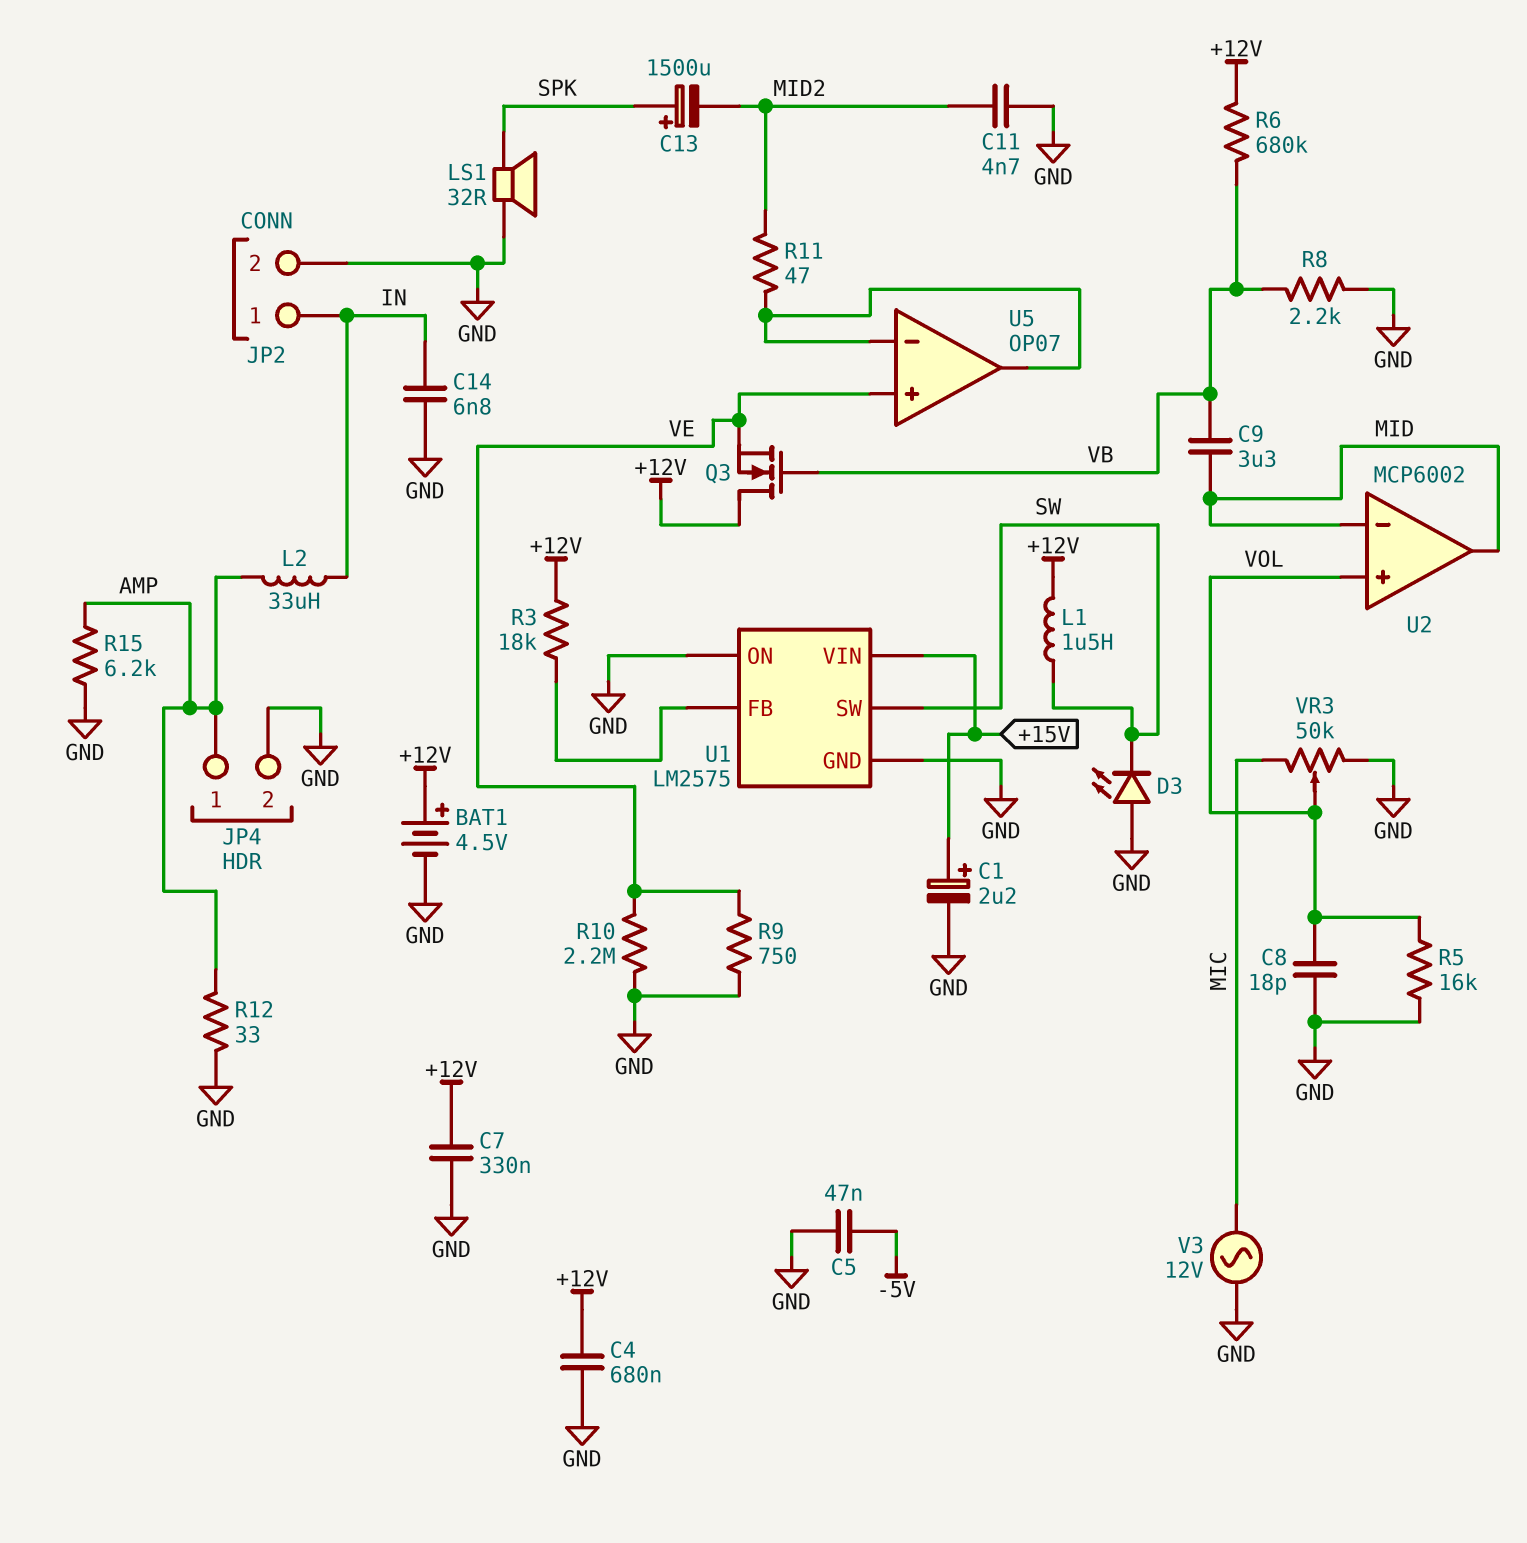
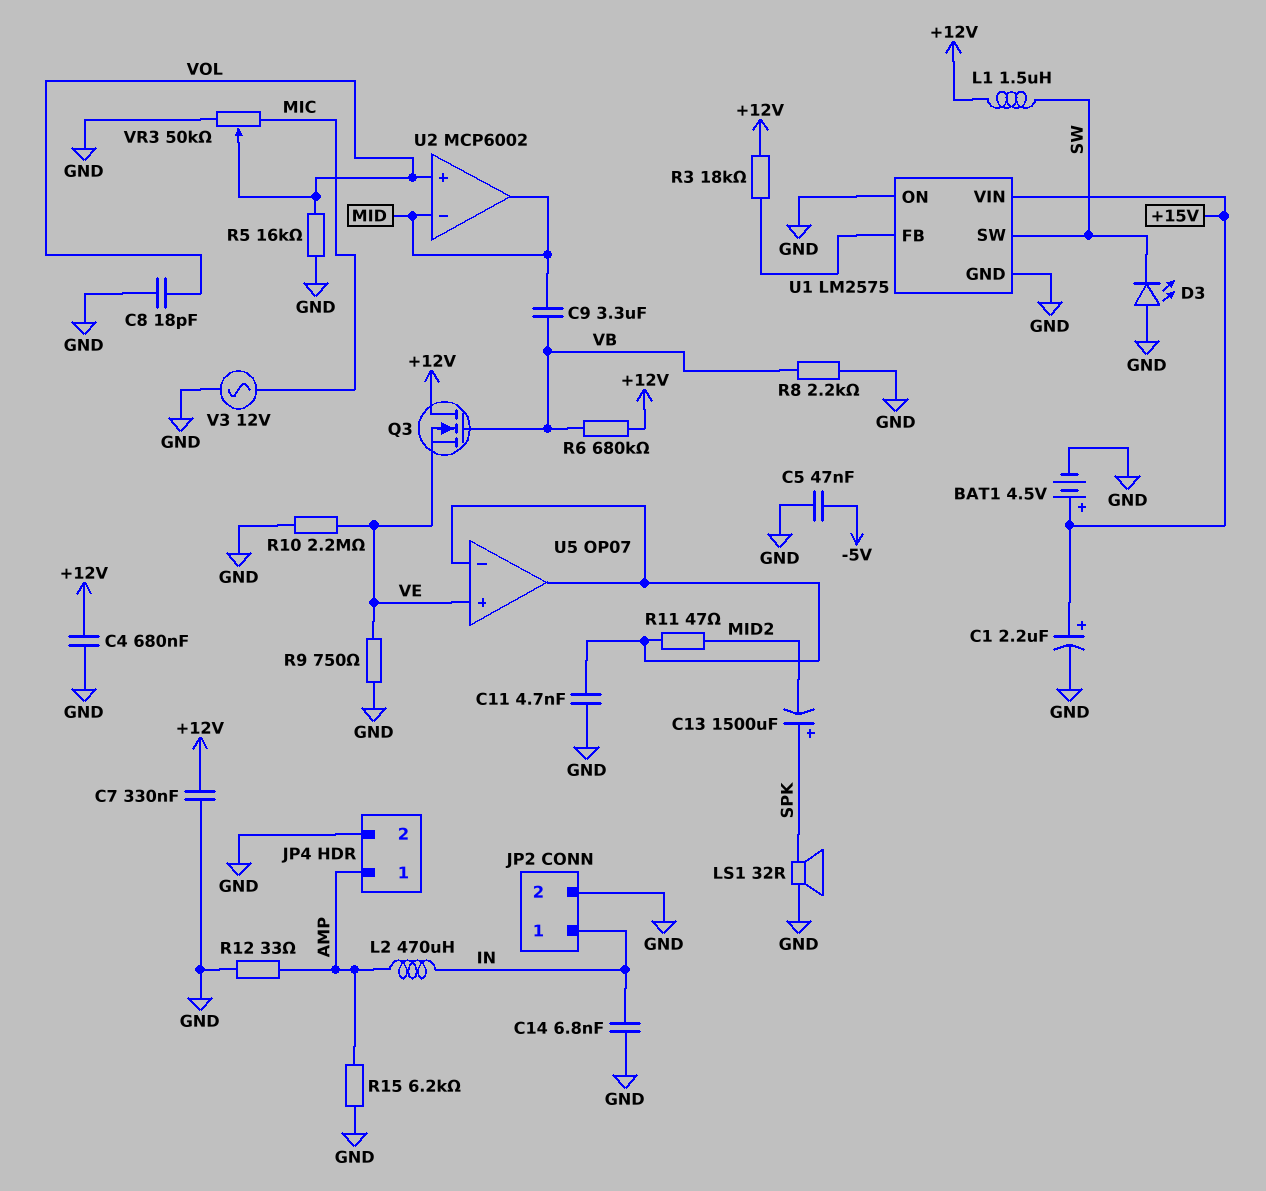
BAT1: 4.5V (plus +12V, minus GND) -> 4.5V (plus +15V, minus GND)
C11: 4.7nF (GND, MID2) -> 4.7nF (GND, U5/in-)
L2: 33uH (AMP, IN) -> 470uH (AMP, IN)

